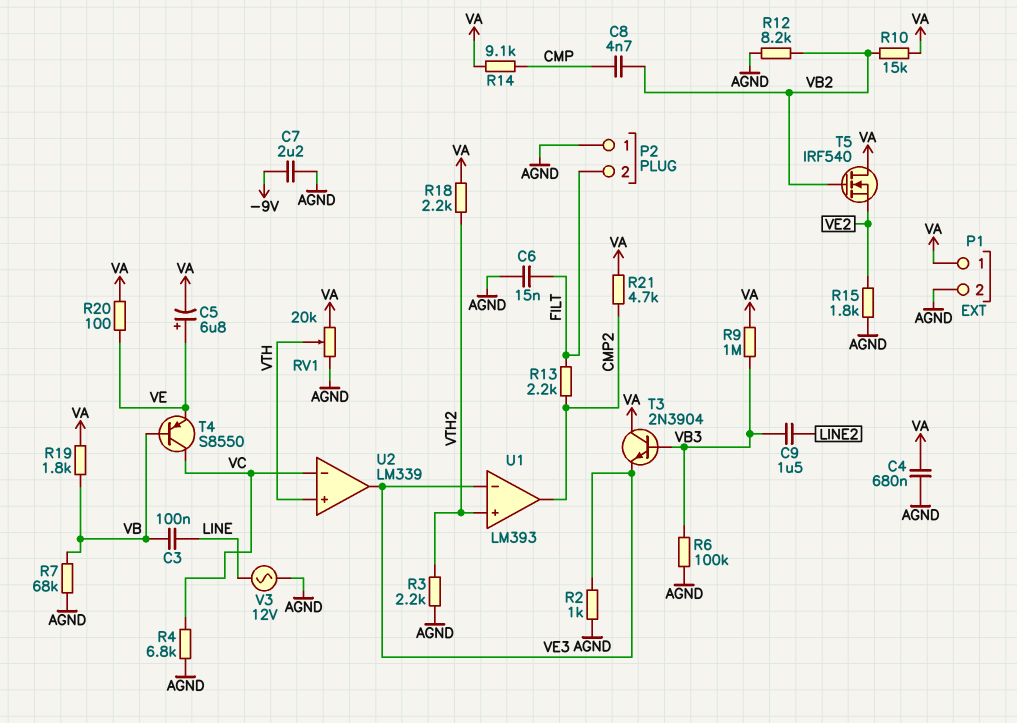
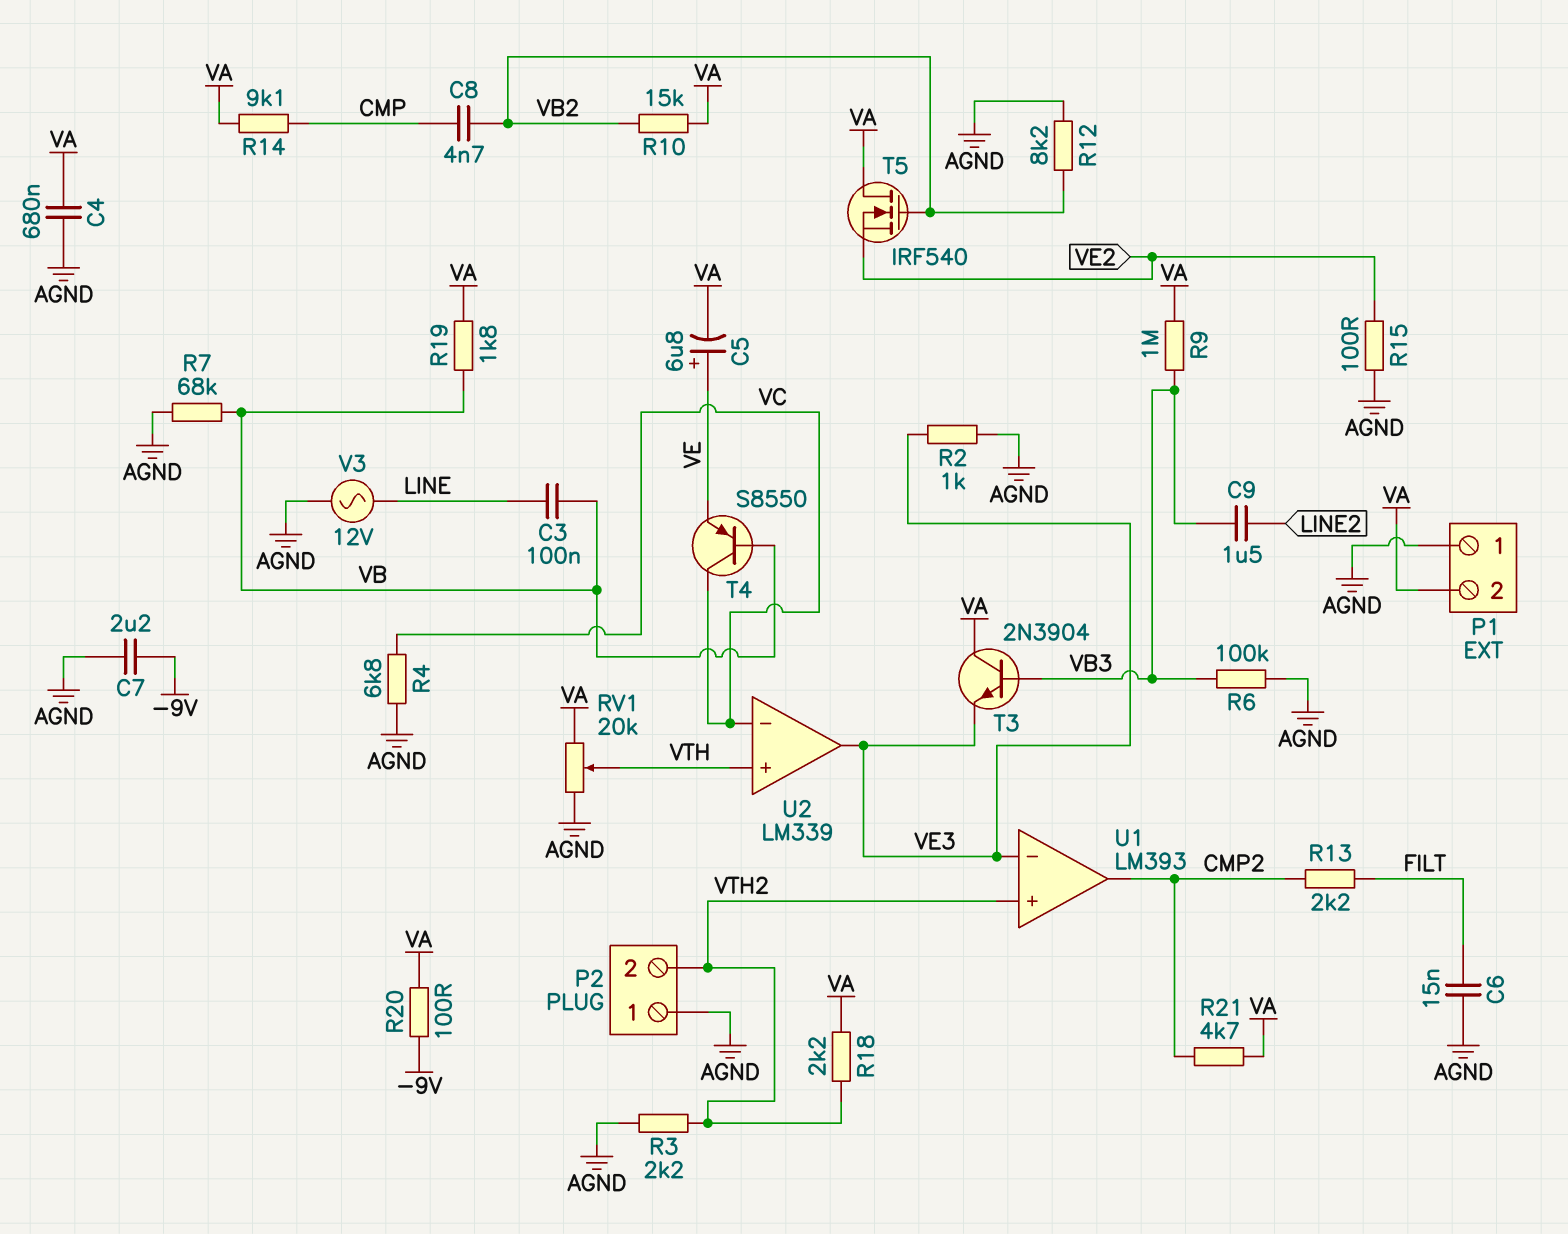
P1 pin 1: VA -> AGND
P1 pin 2: AGND -> VA
P2 pin 2: FILT -> VTH2
R15: 1.8k (AGND, VE2) -> 100 (AGND, VE2)
R20: 100 (VA, VE) -> 100 (-9V, VA)

